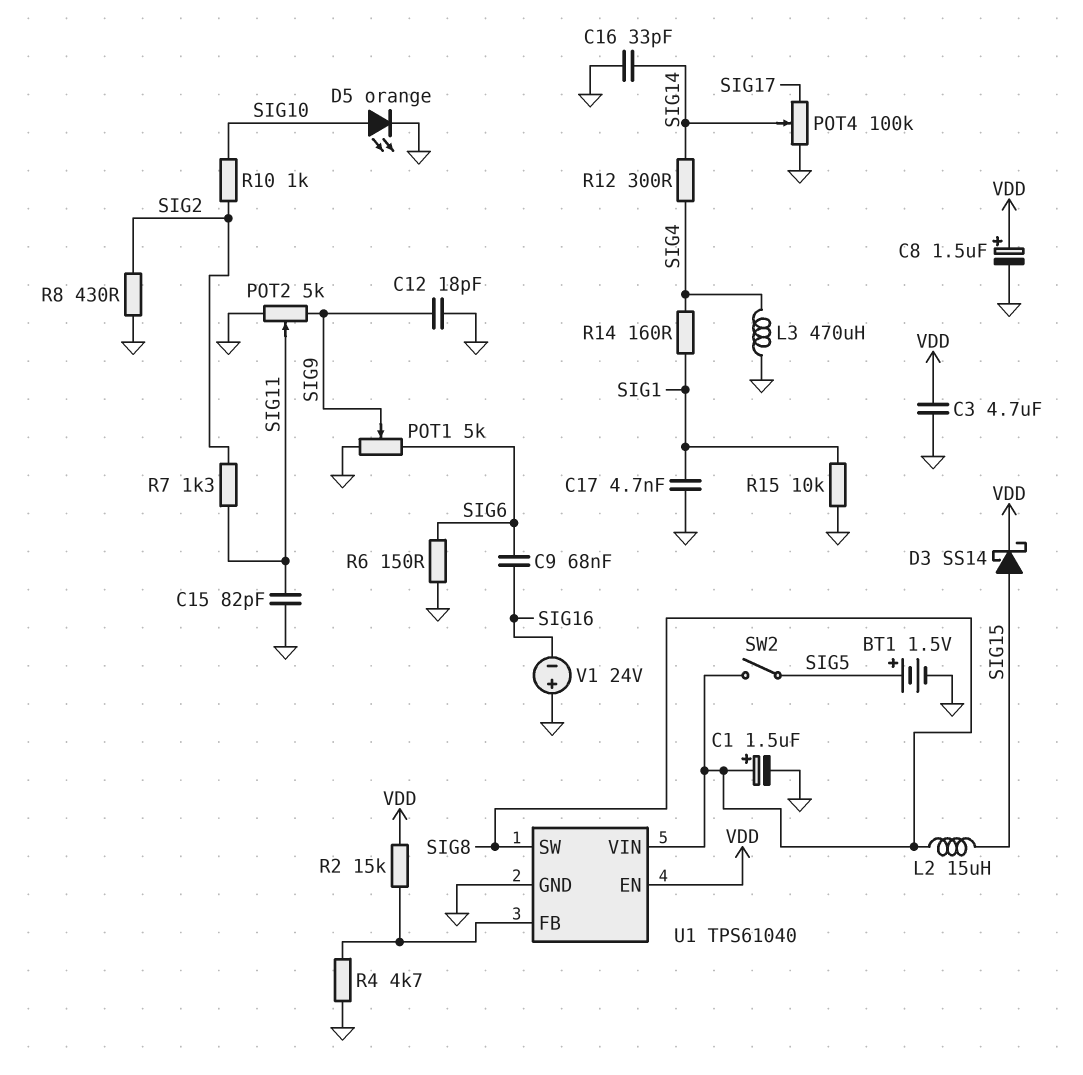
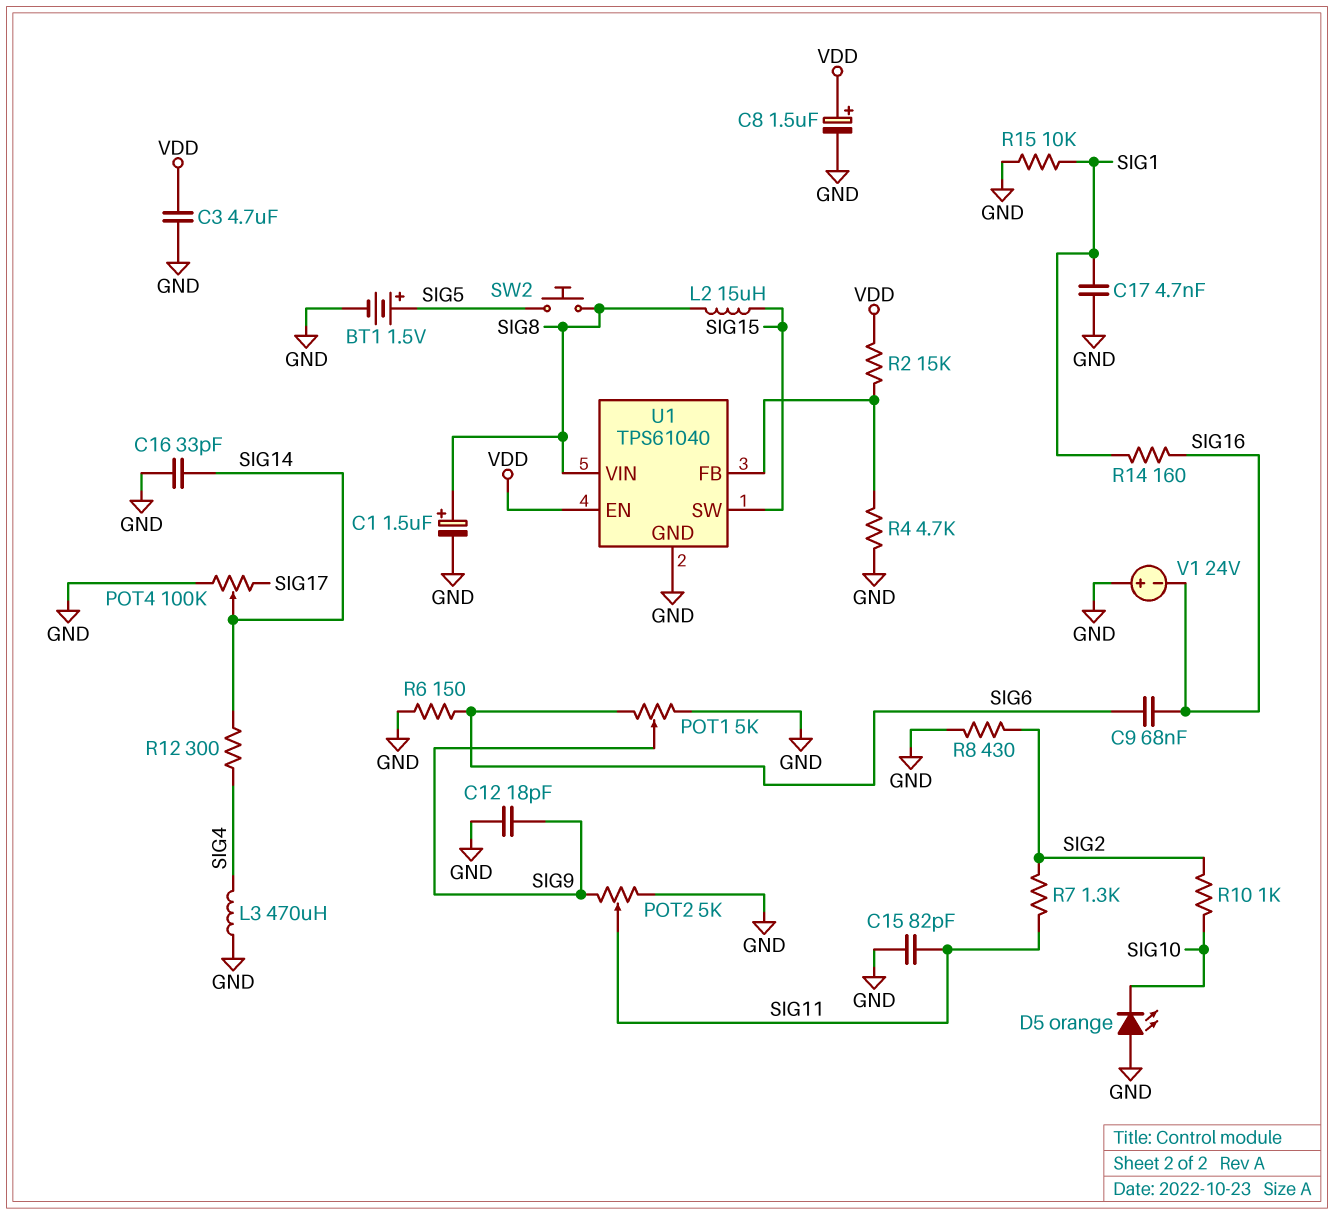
D3: schottky SS14 (A SIG15, K VDD) -> none
D5: LED orange (A SIG10, K GND) -> LED orange (A GND, K SIG10)
R14: 160 (SIG1, SIG4) -> 160 (SIG1, SIG16)
SW2: switch (SIG5, SIG8) -> button (SIG5, SIG8)
U1 pin SW: SIG8 -> SIG15

